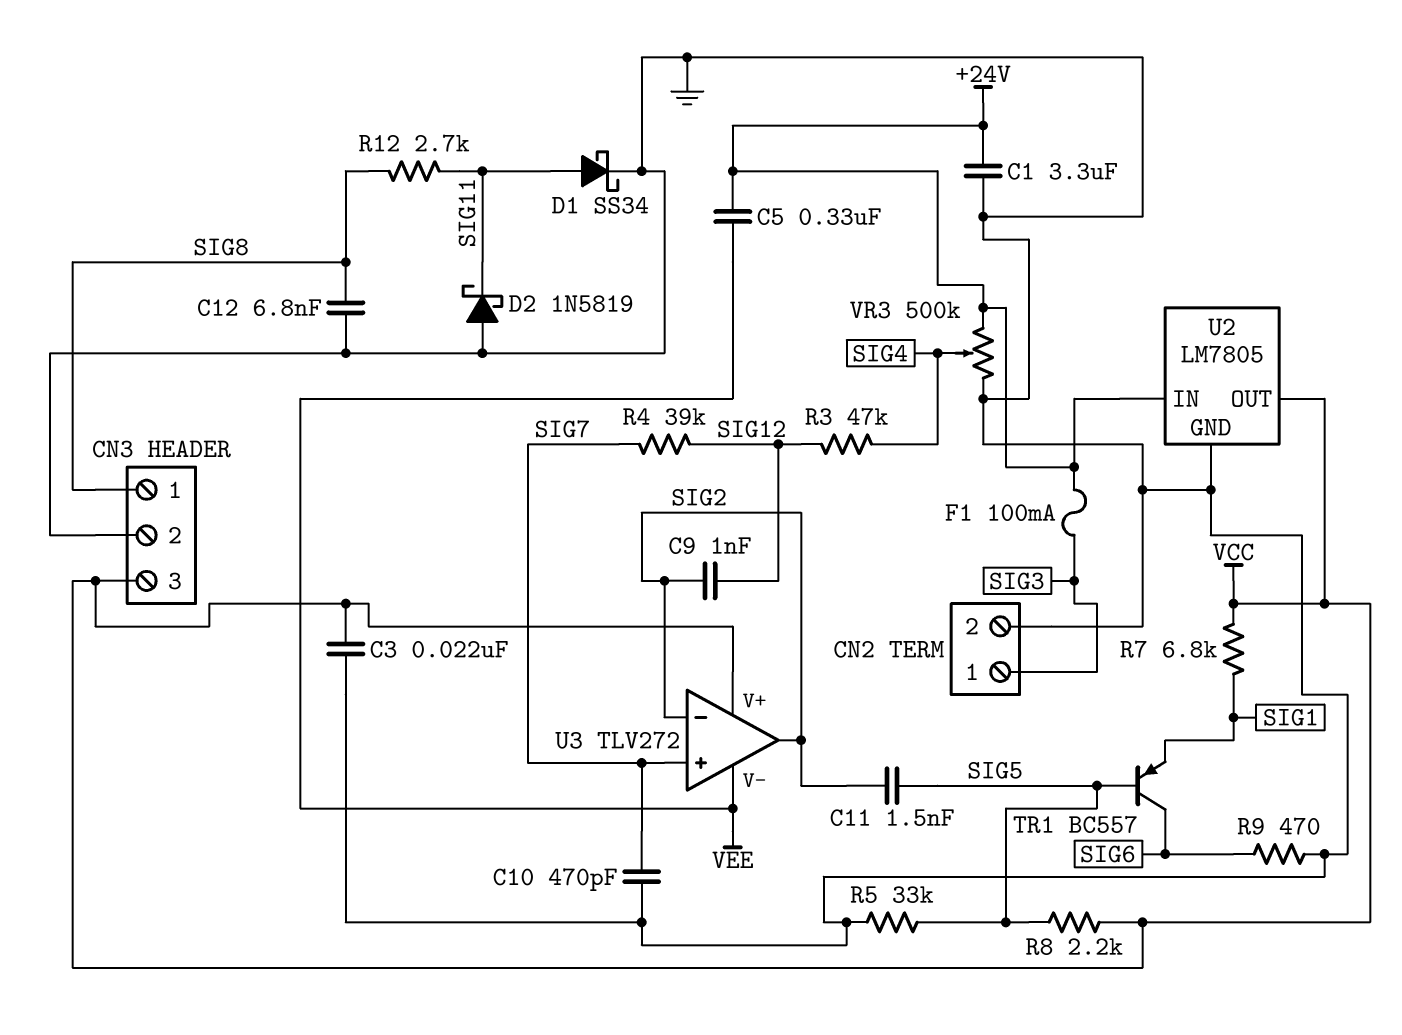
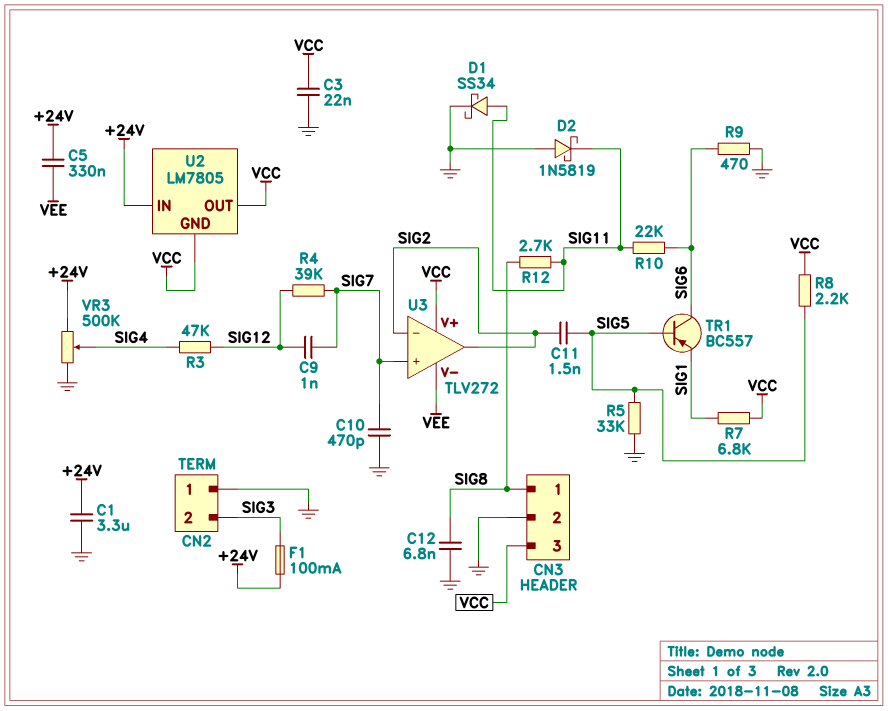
C9: 1nF (SIG2, SIG12) -> 1nF (SIG7, SIG12)
CN2 pin 1: SIG3 -> GND
CN2 pin 2: GND -> SIG3
R10: none -> 22k (SIG6, SIG11)
U2 pin GND: GND -> VCC

